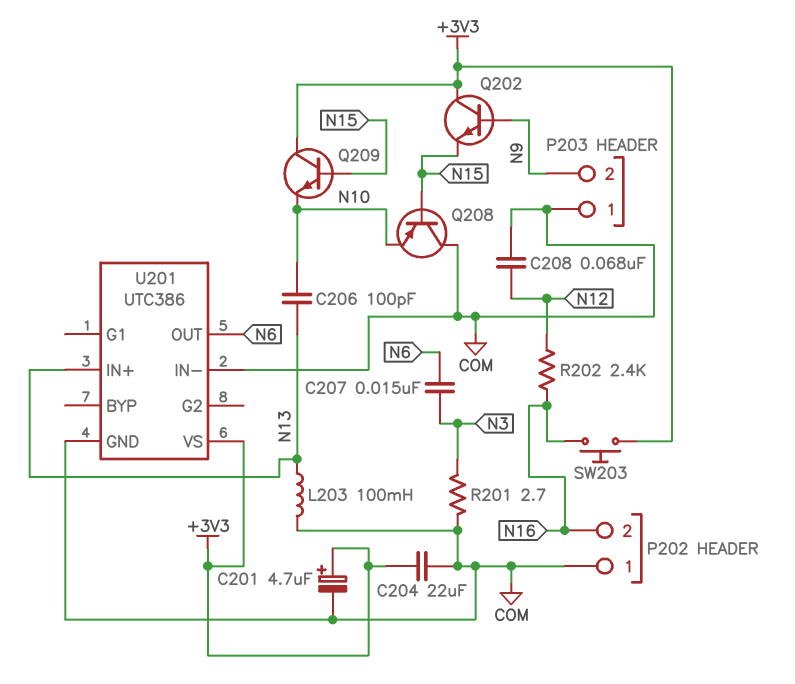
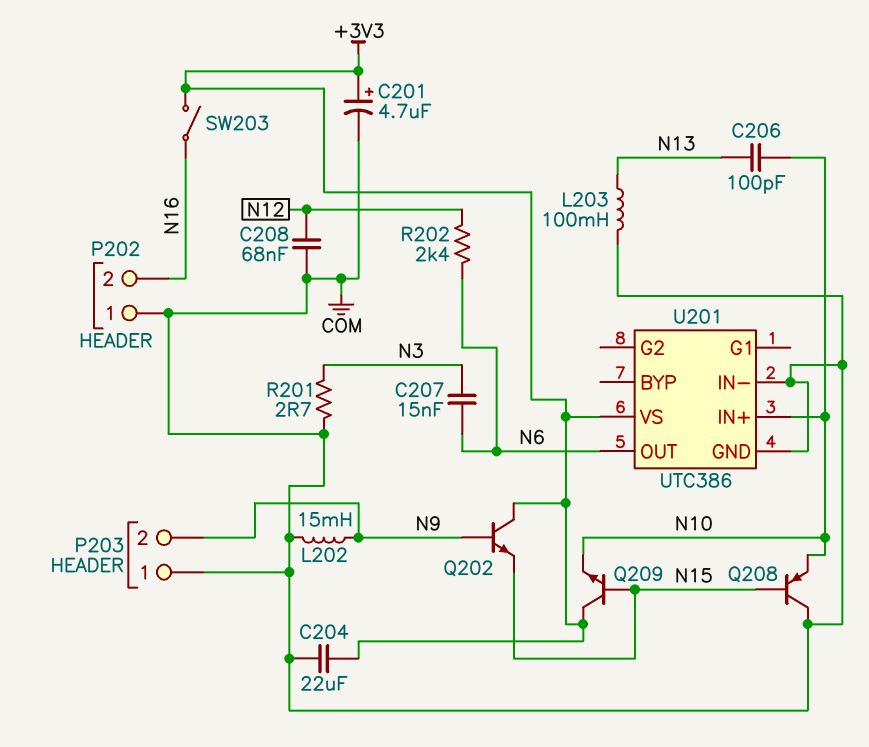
L202: none -> 15mH (COM, N9)
R202: 2.4k (N12, N16) -> 2.4k (N6, N12)
SW203: button (+3V3, N16) -> switch (+3V3, N16)
U201 pin IN+: N13 -> N10

